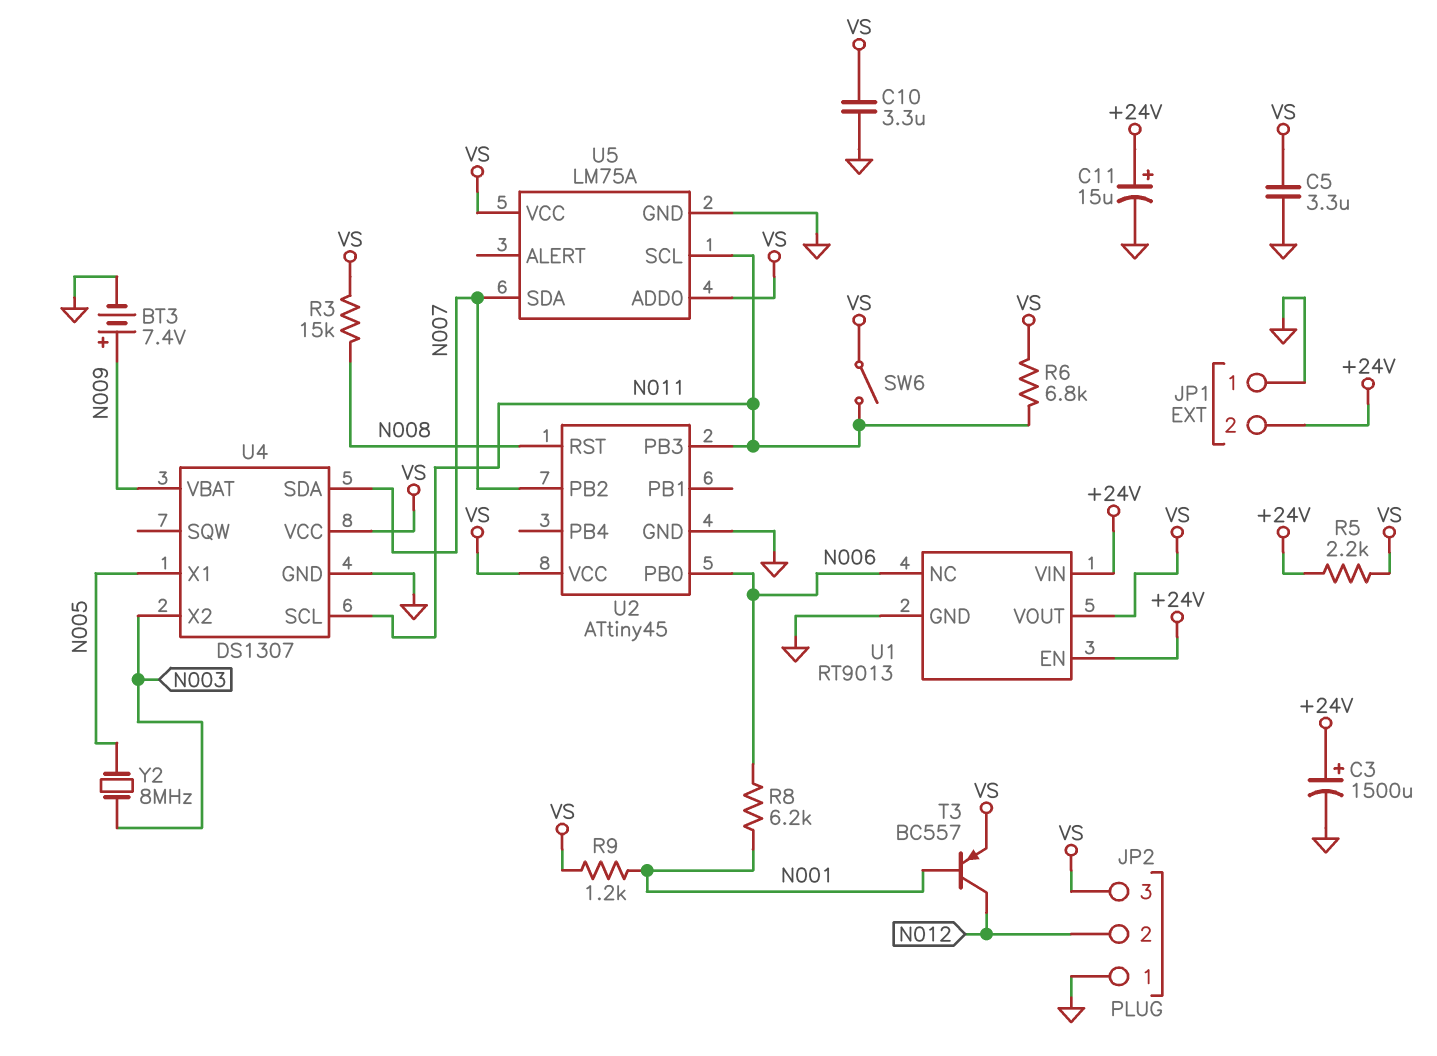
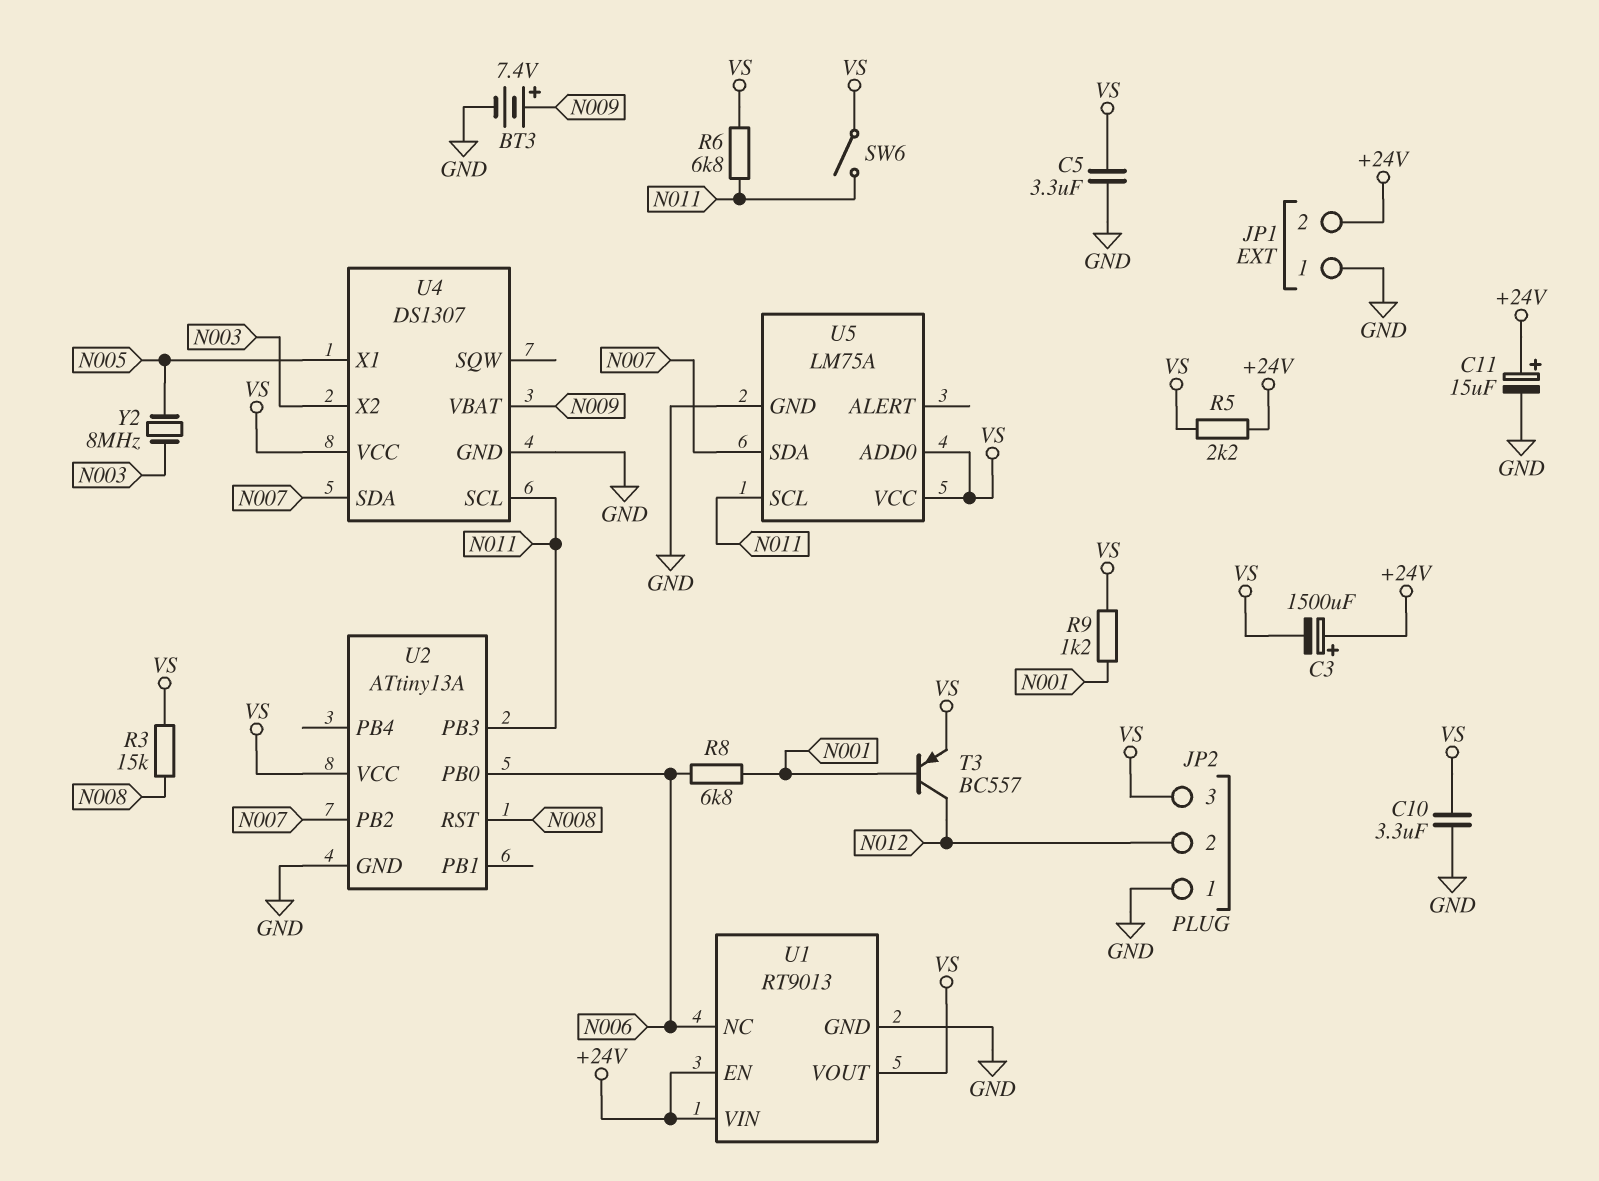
C3: 1500uF (plus +24V, minus GND) -> 1500uF (plus +24V, minus VS)
R8: 6.2k (N001, N006) -> 6.8k (N001, N006)
U2: ATtiny45 -> ATtiny13A

